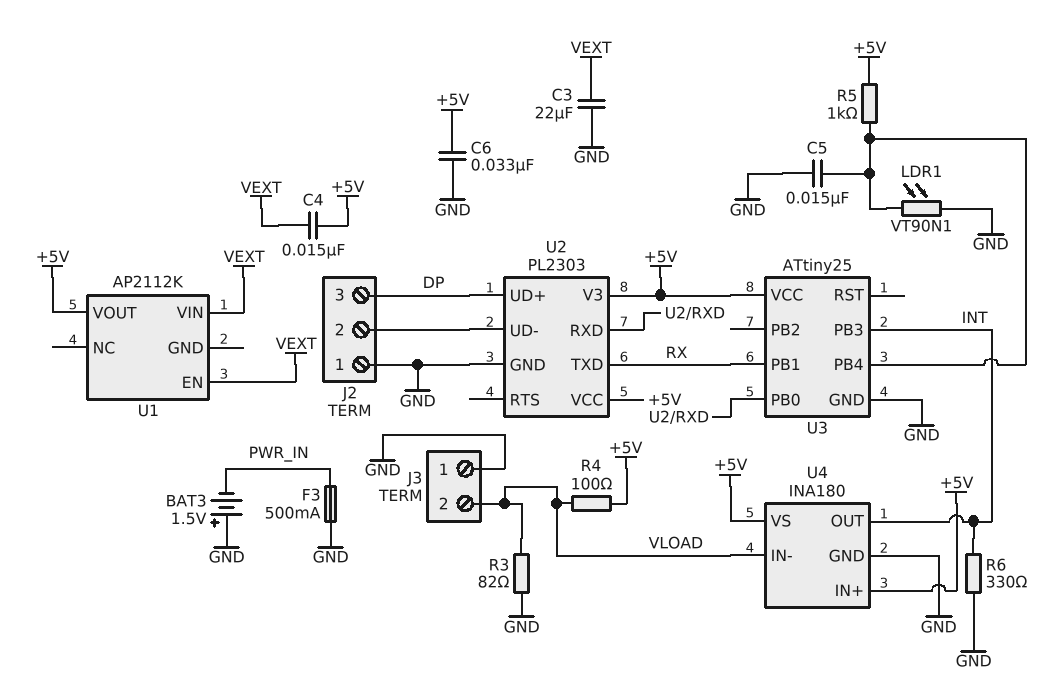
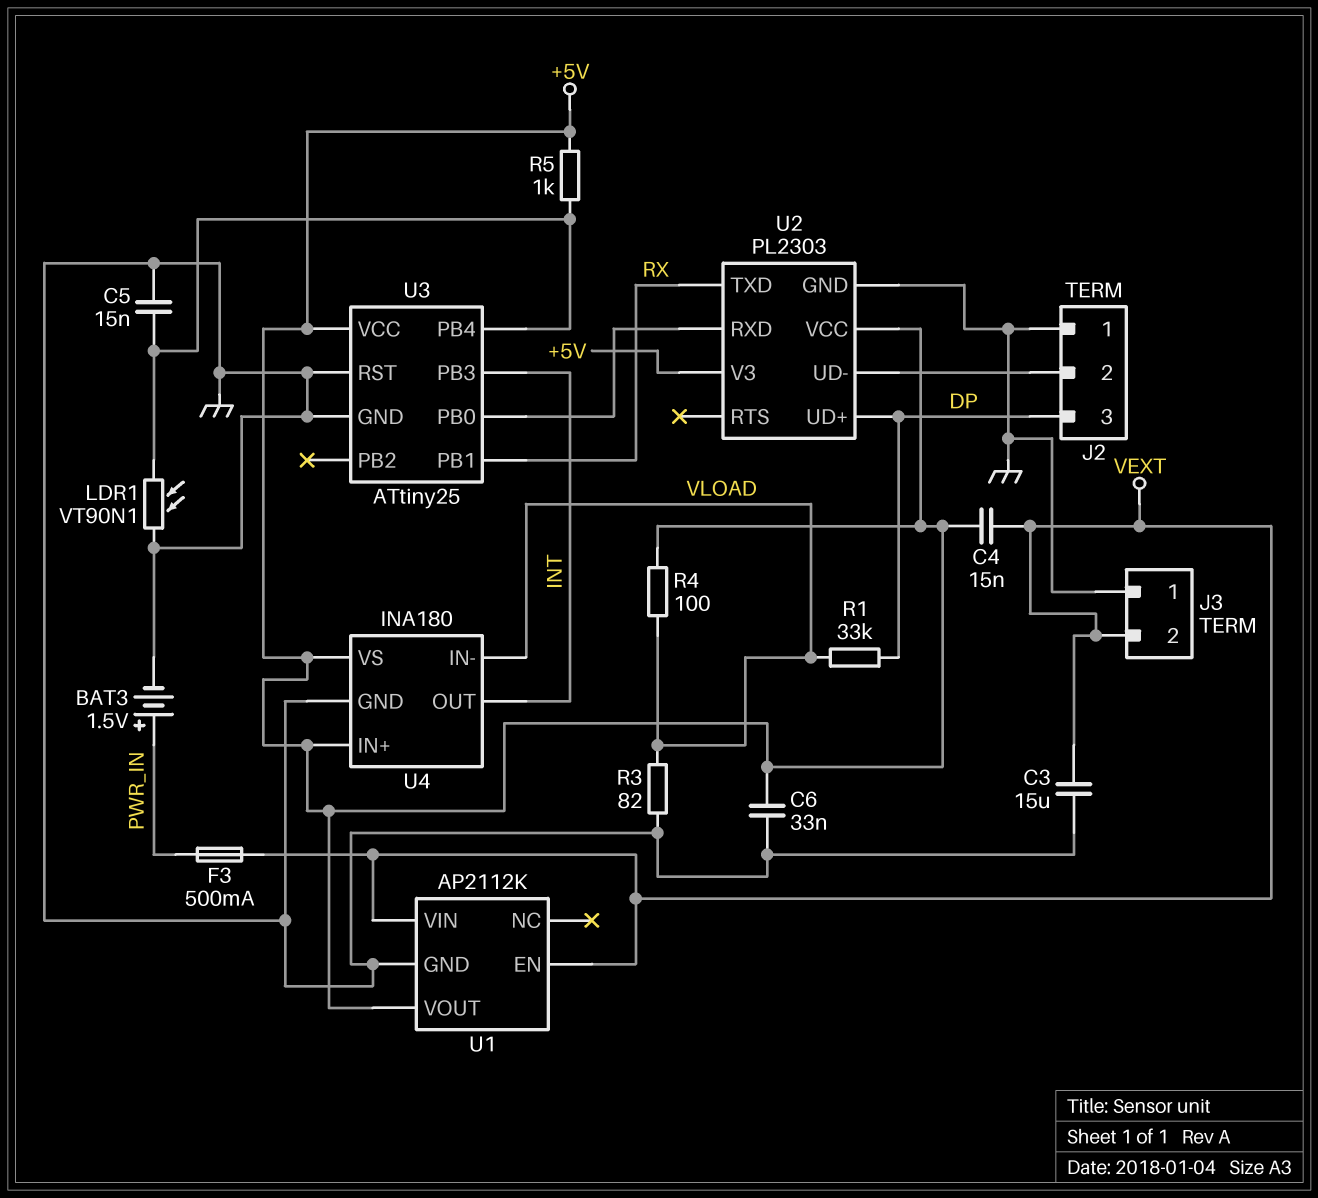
BAT3: 1.5V (plus GND, minus PWR_IN) -> 1.5V (plus PWR_IN, minus GND)
C3: 22uF (GND, VEXT) -> 15uF (GND, VEXT)
F3: 500mA (GND, PWR_IN) -> 500mA (PWR_IN, VEXT)
J3 pin 2: VLOAD -> VEXT
R1: none -> 33k (DP, VLOAD)
R6: 330 (GND, INT) -> none
U1 pin GND: none -> GND
U3 pin RST: none -> GND

